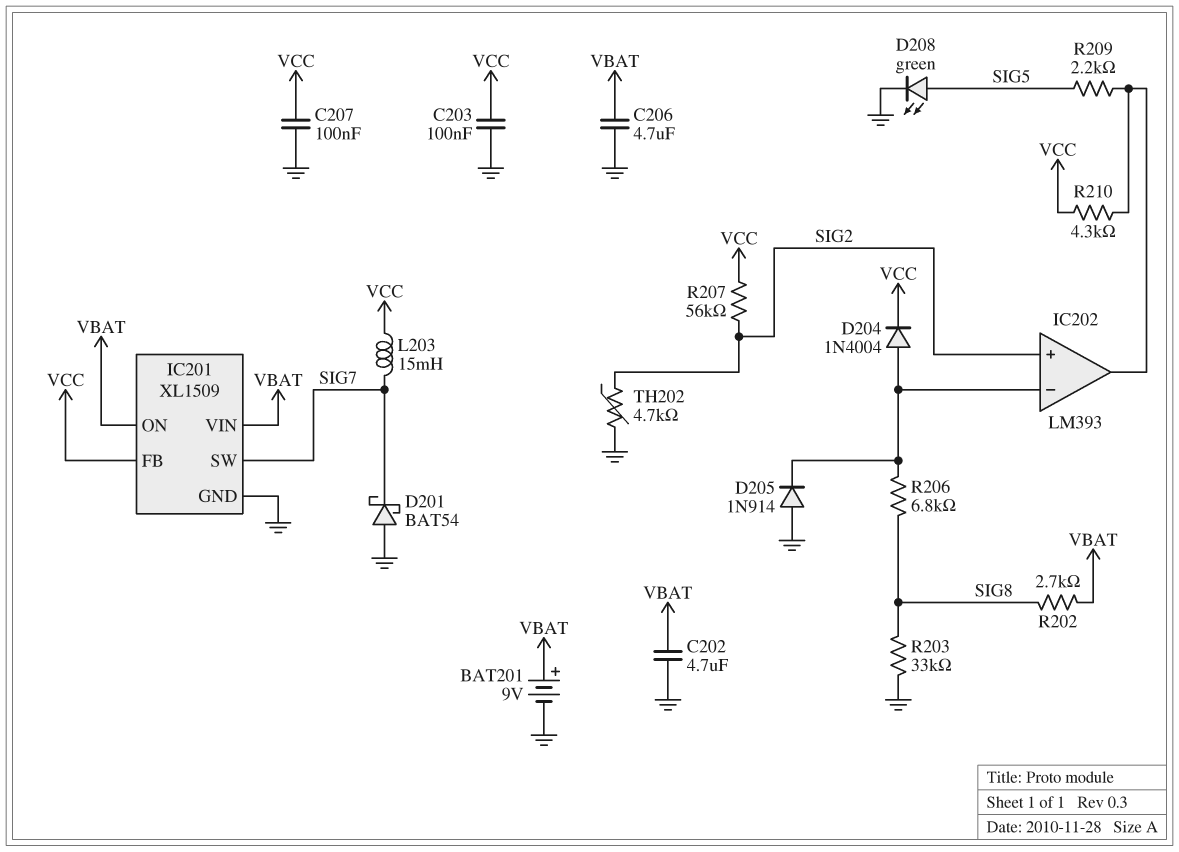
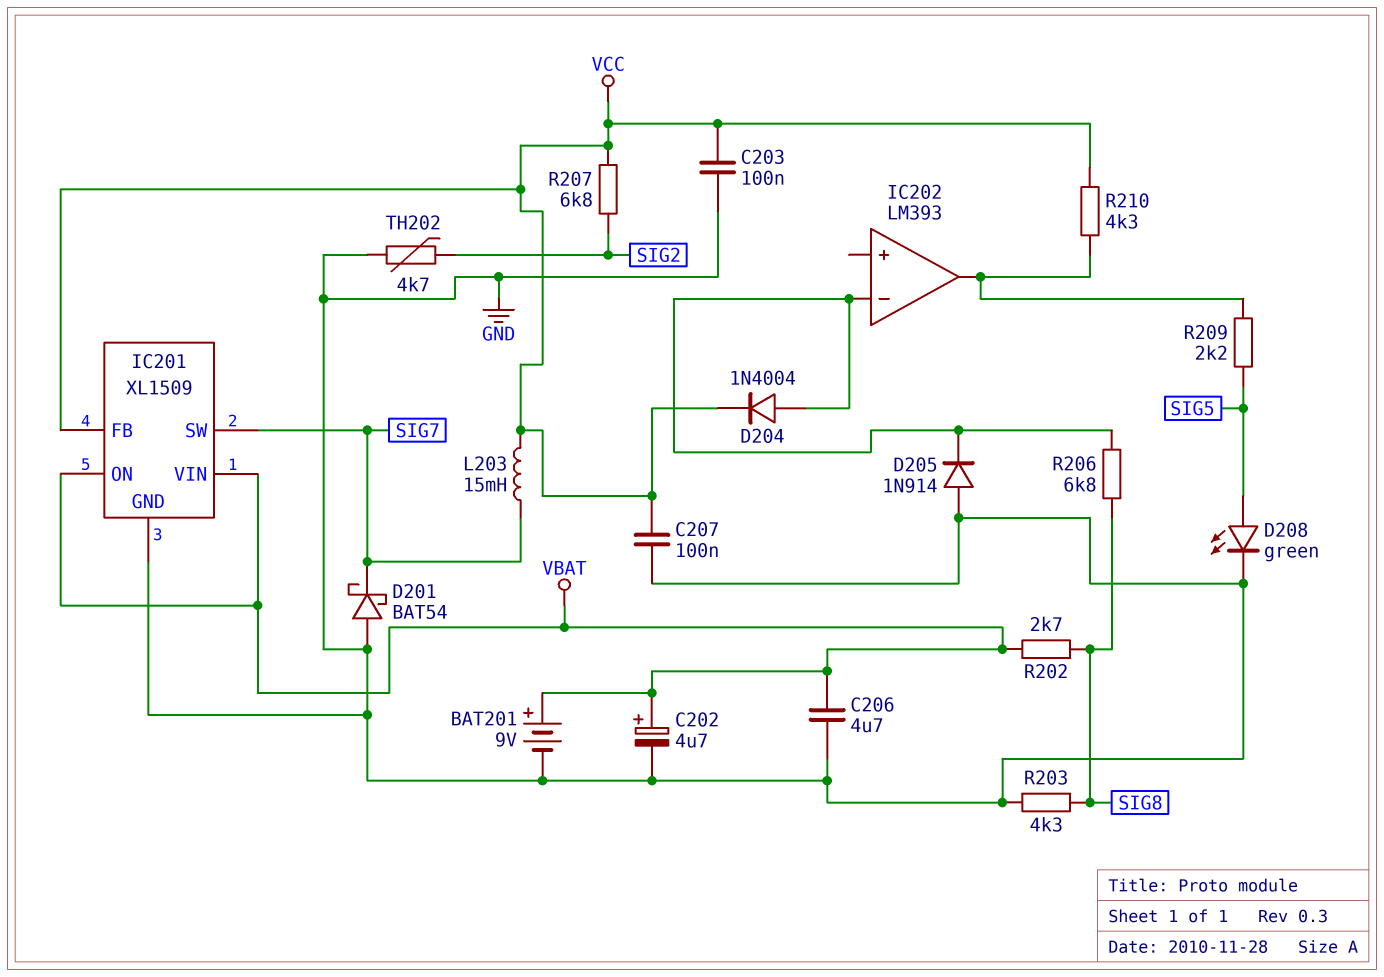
C202: 4.7uF (GND, VBAT) -> 4.7uF (plus VBAT, minus GND)
IC202 pin in+: SIG2 -> none
R203: 33k (GND, SIG8) -> 4.3k (GND, SIG8)
R207: 56k (SIG2, VCC) -> 6.8k (SIG2, VCC)

